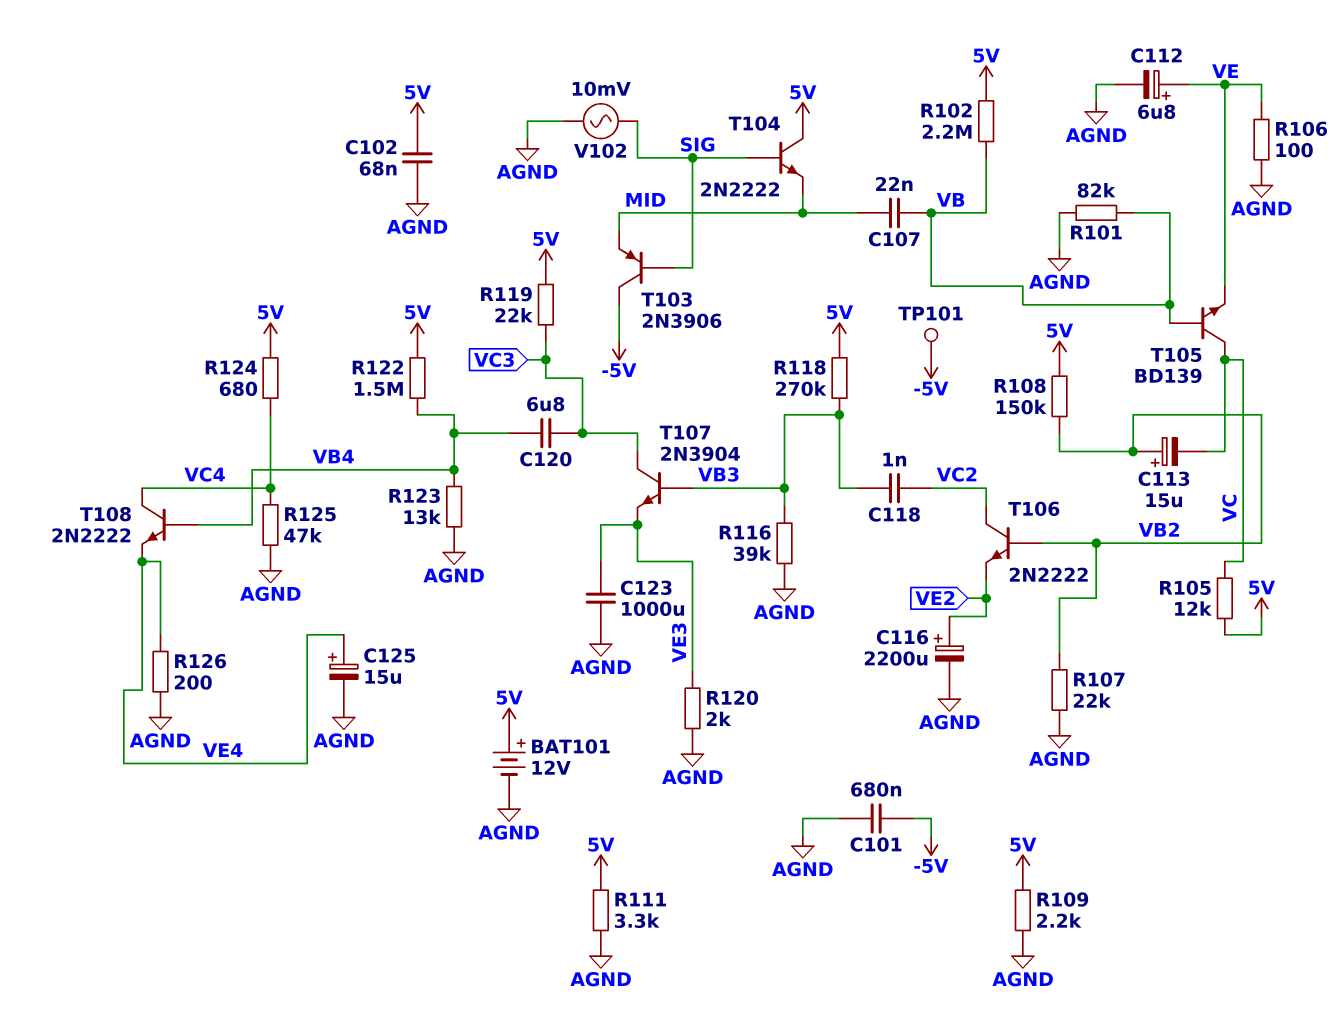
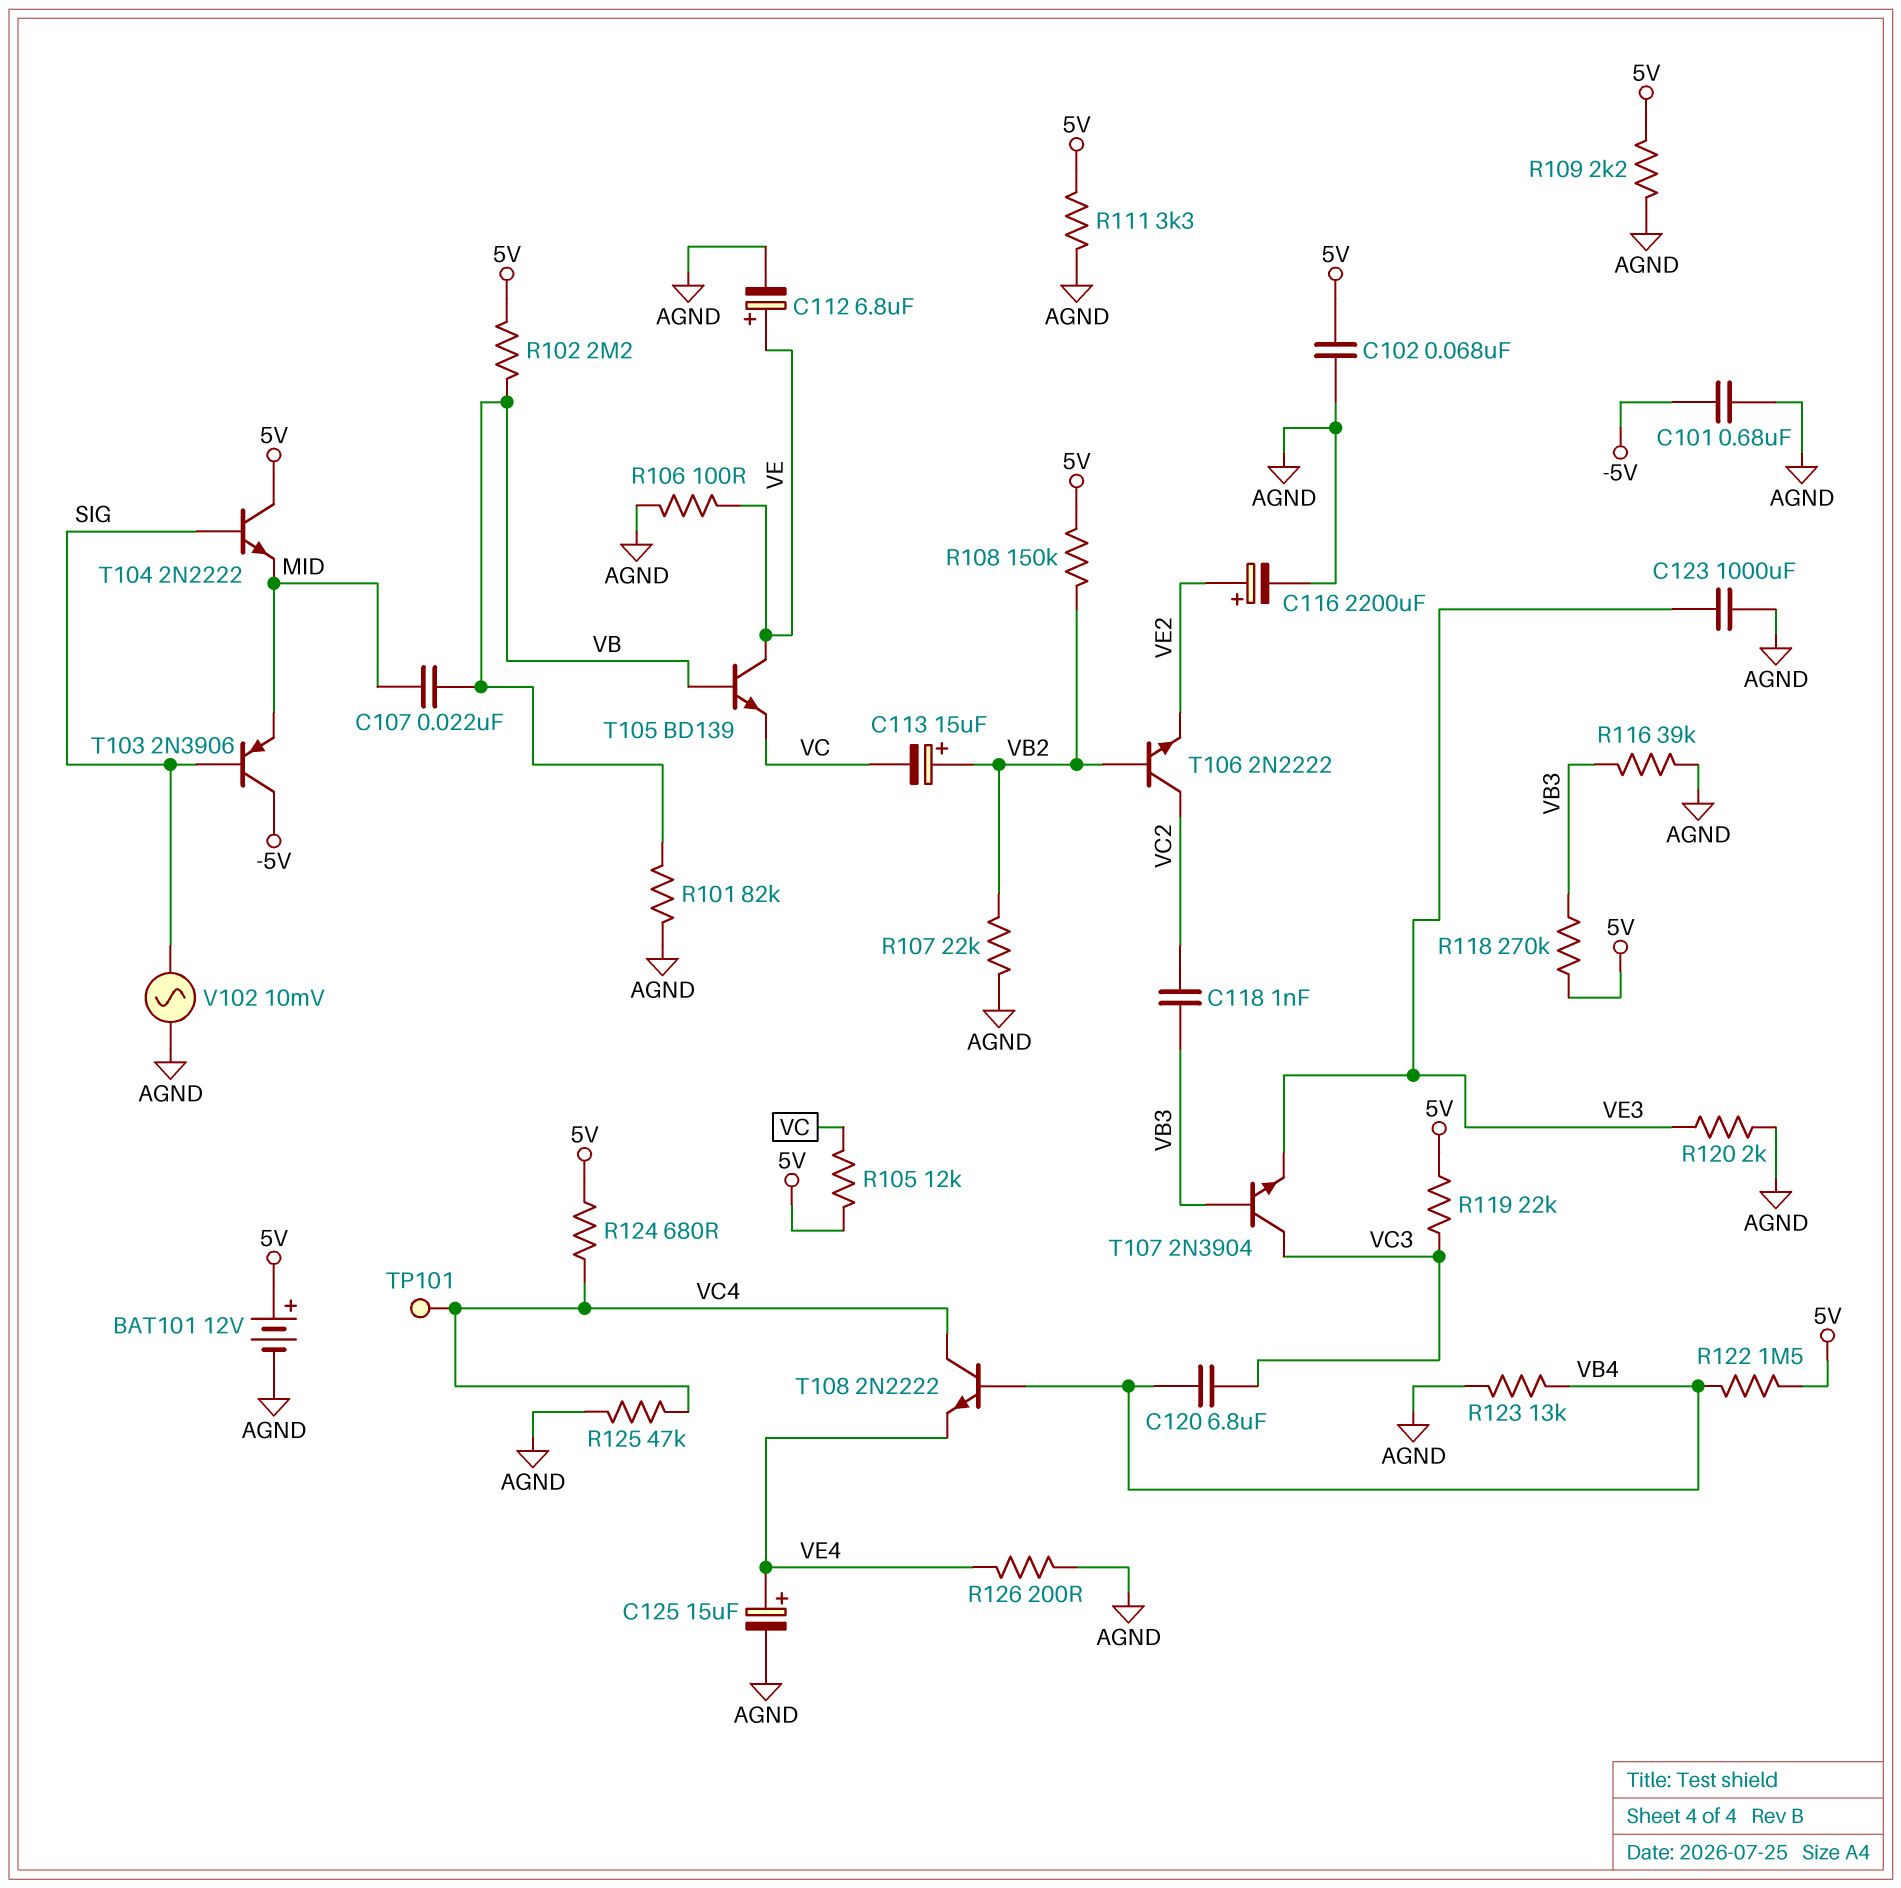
T105: NPN BD139 (B VB, C VC, E VE) -> NPN BD139 (B VB, C VE, E VC)
TP101: test point (-5V) -> test point (VC4)

